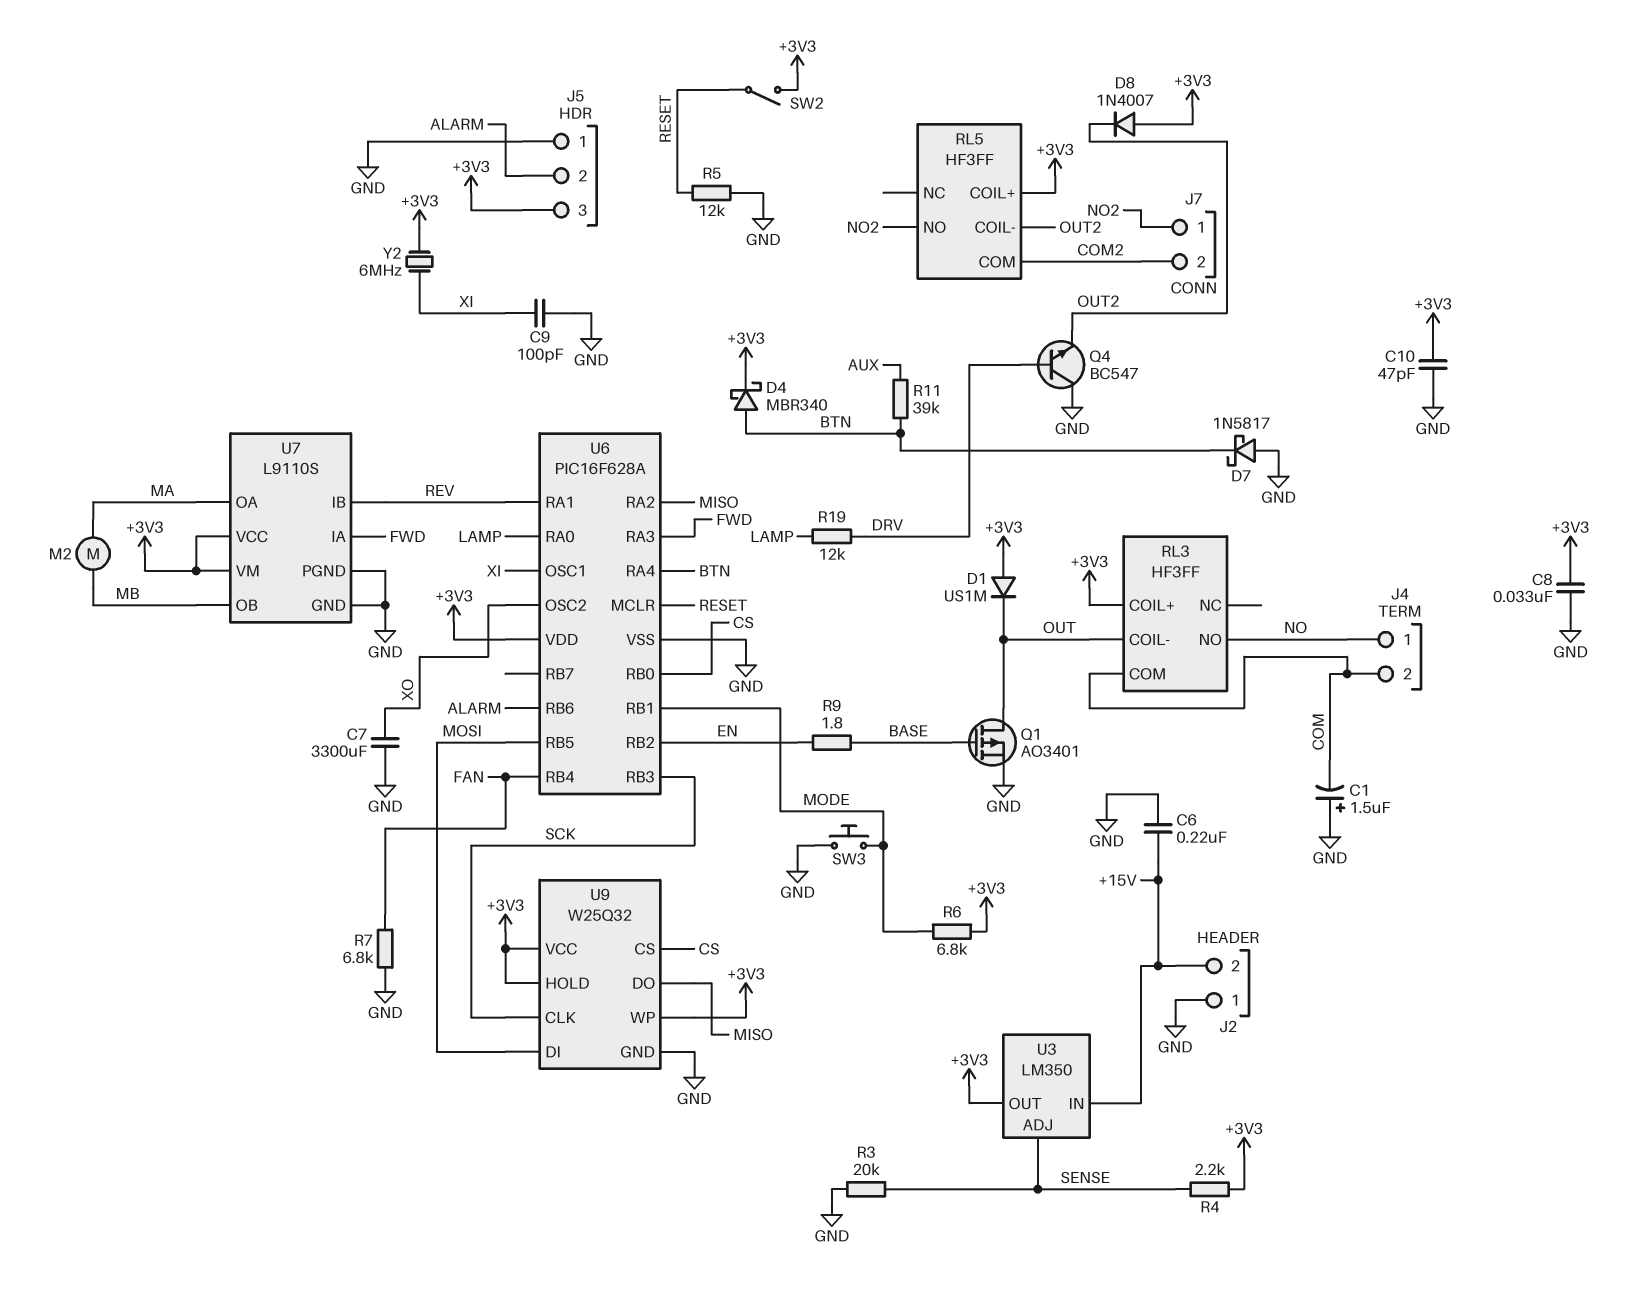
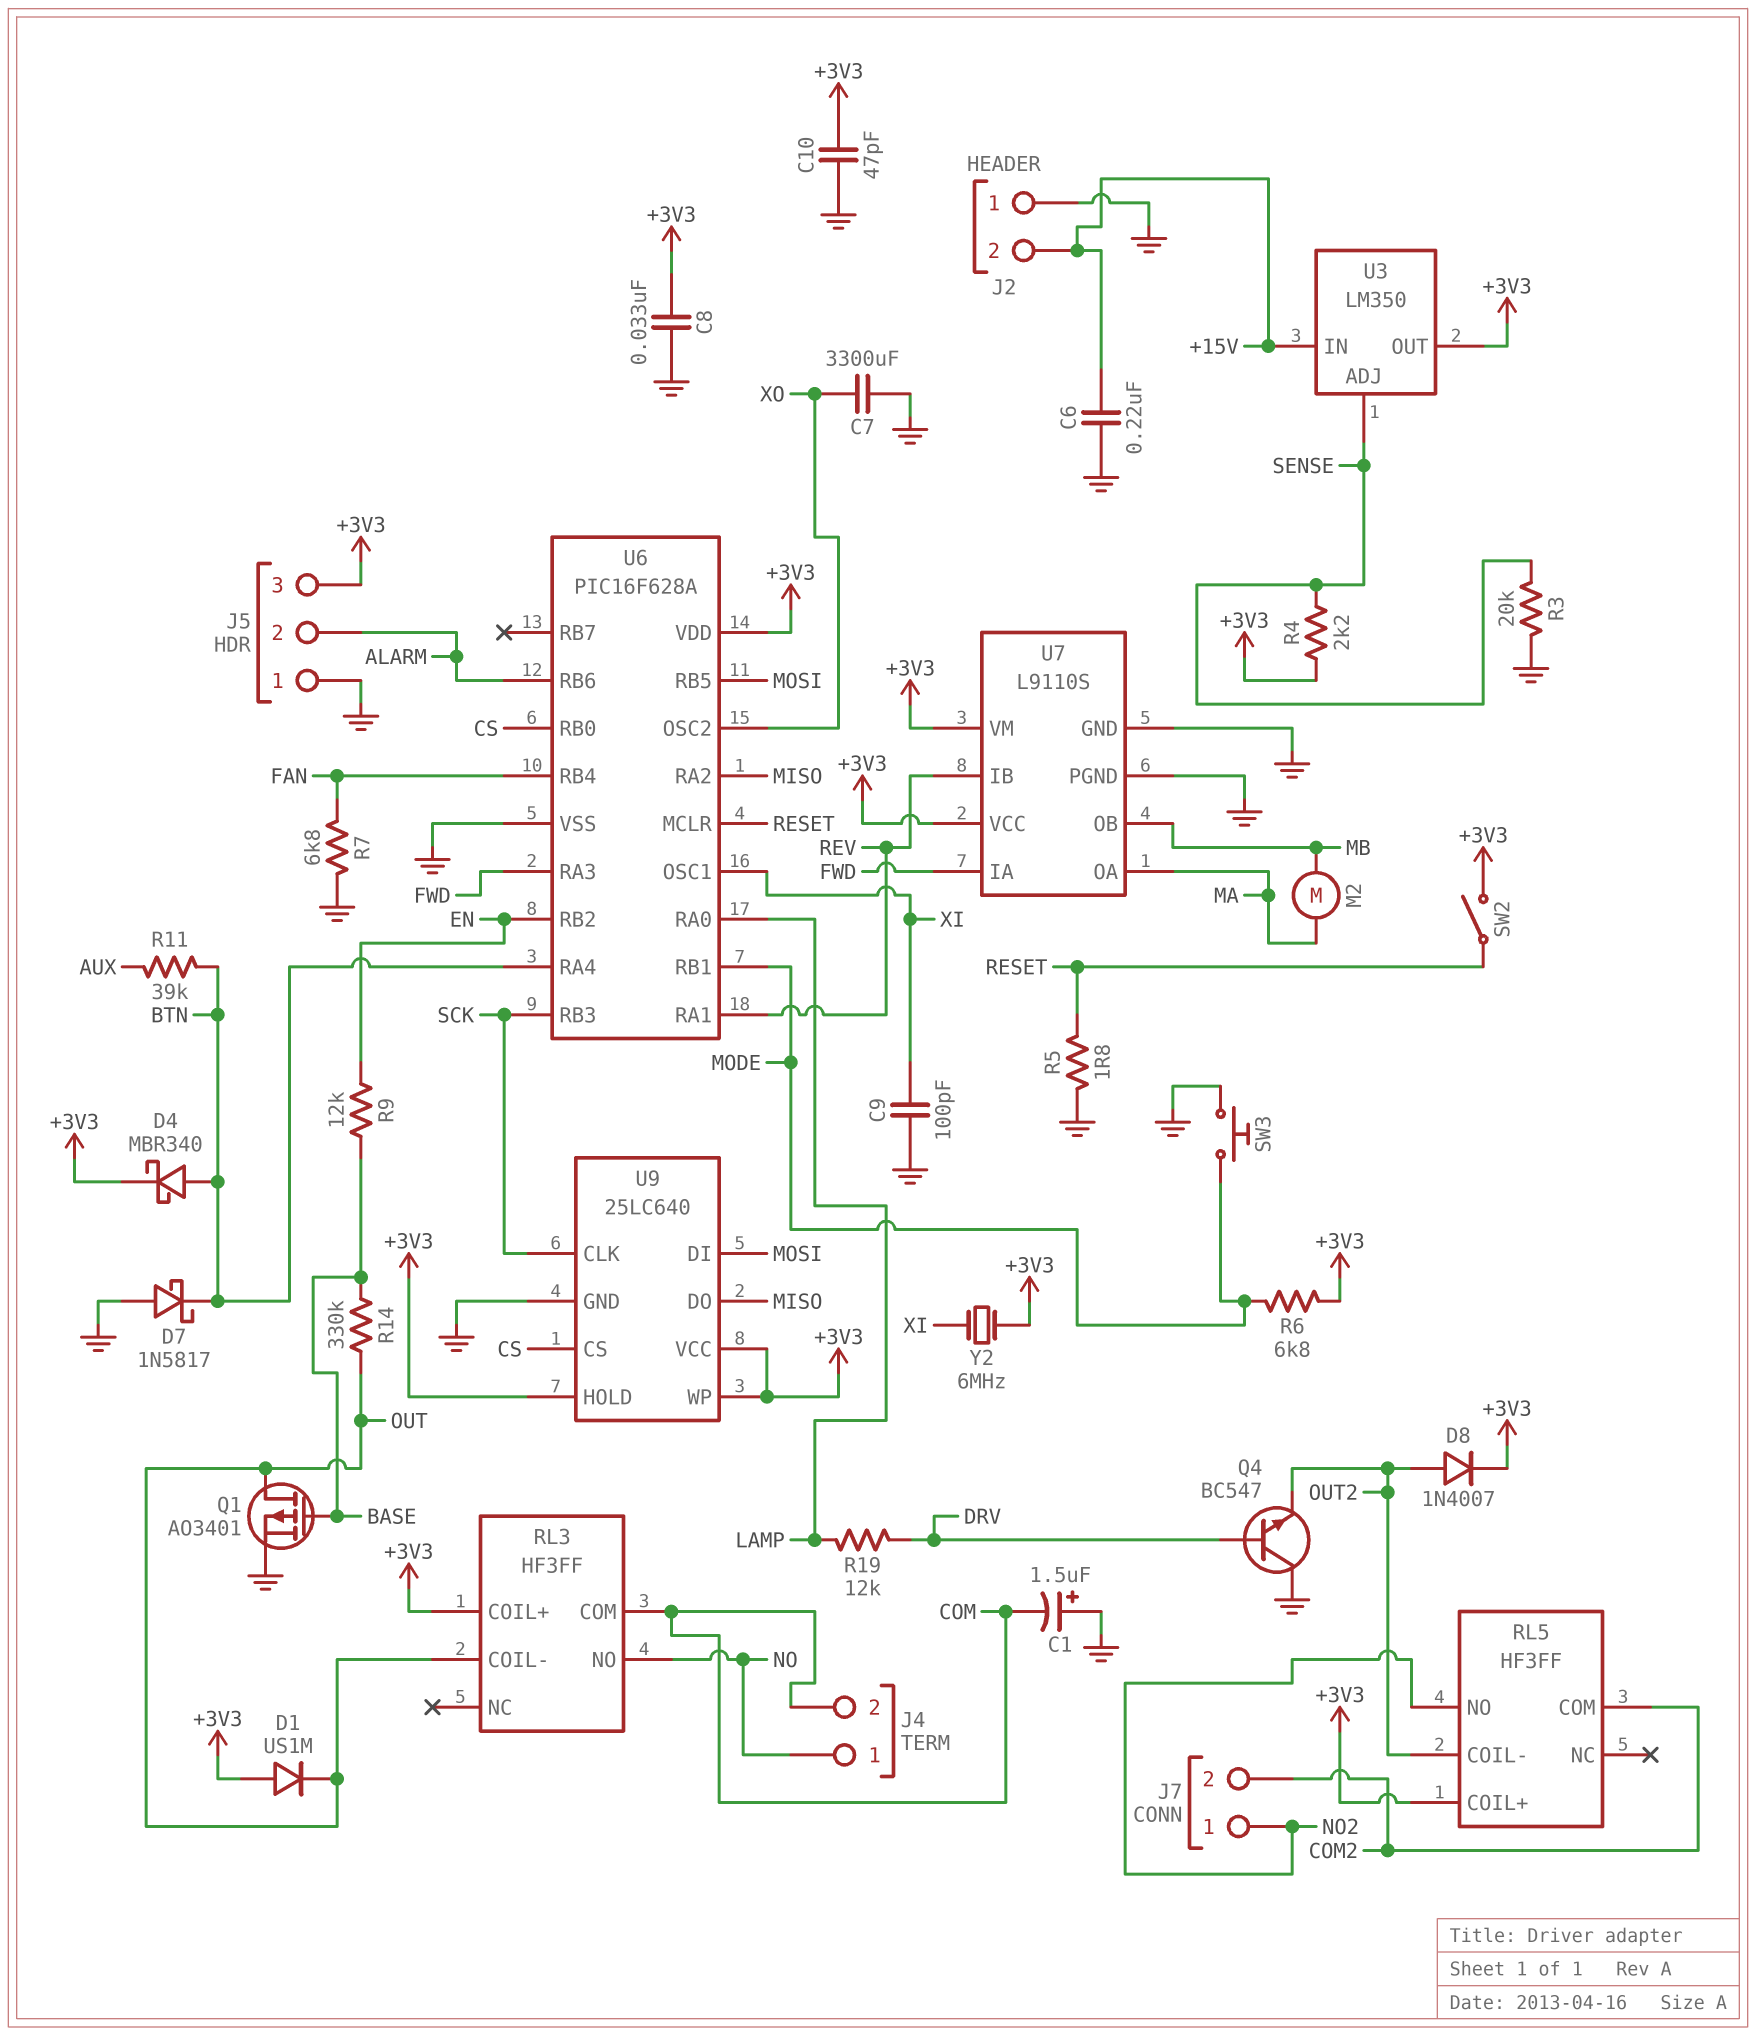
D8: diode 1N4007 (A +3V3, K OUT2) -> diode 1N4007 (A OUT2, K +3V3)
R5: 12k (GND, RESET) -> 1.8 (GND, RESET)
R9: 1.8 (BASE, EN) -> 12k (BASE, EN)
R14: none -> 330k (BASE, OUT)
U9: W25Q32 -> 25LC640

